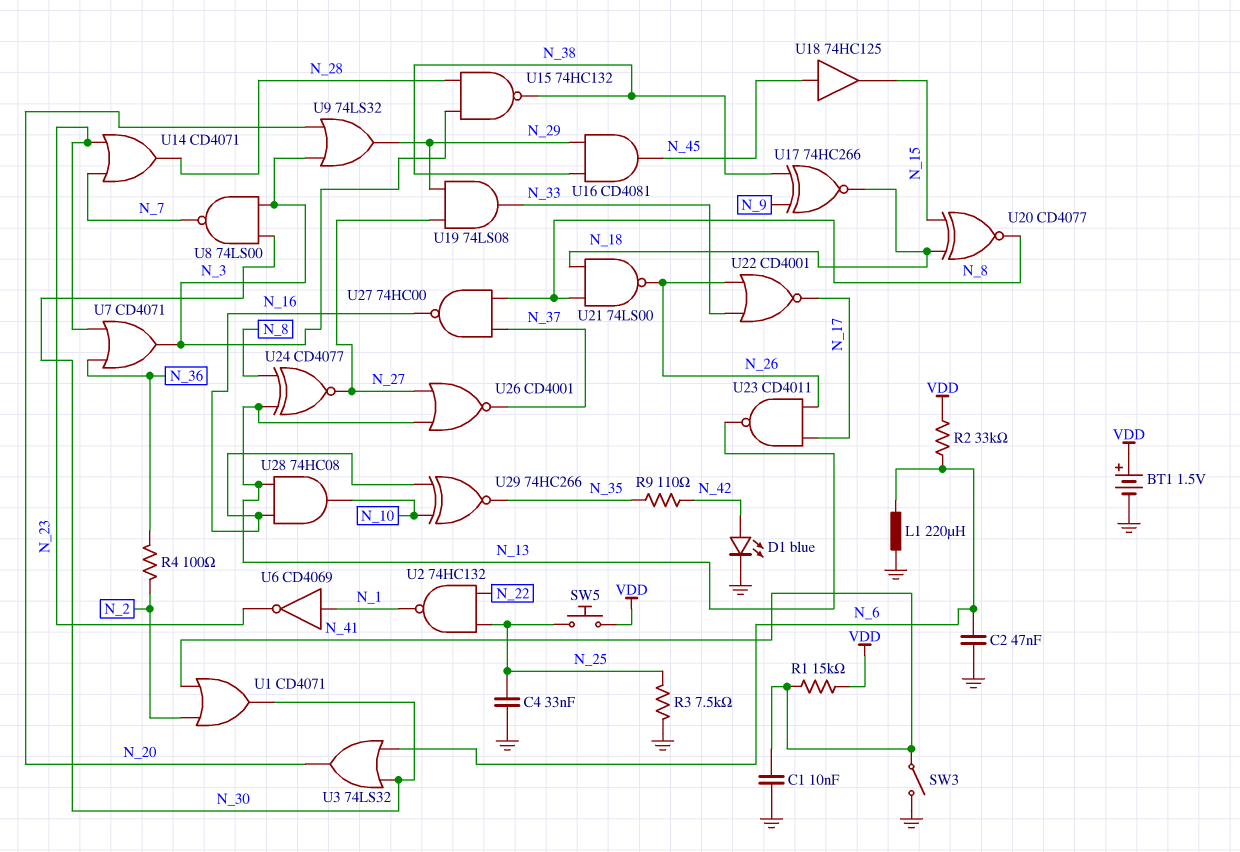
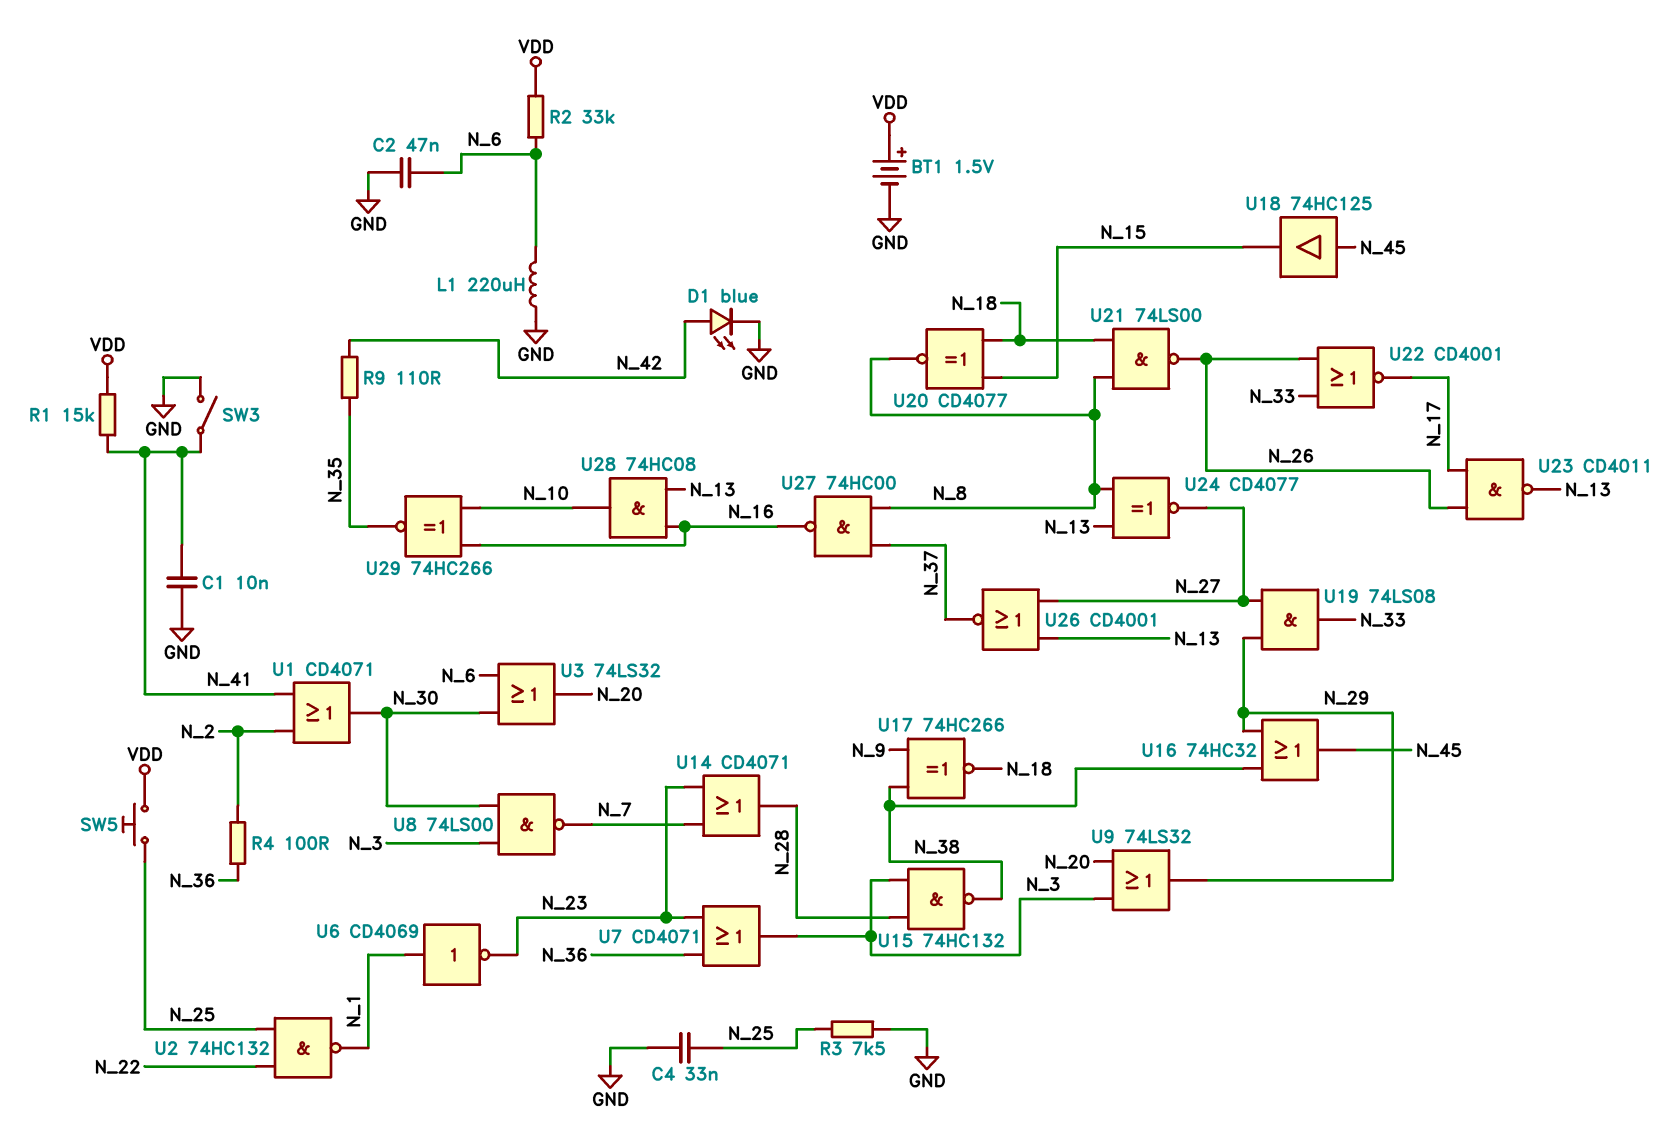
U16: AND CD4081 (in N_29, in N_38, out N_45) -> OR 74HC32 (in N_29, in N_38, out N_45)

